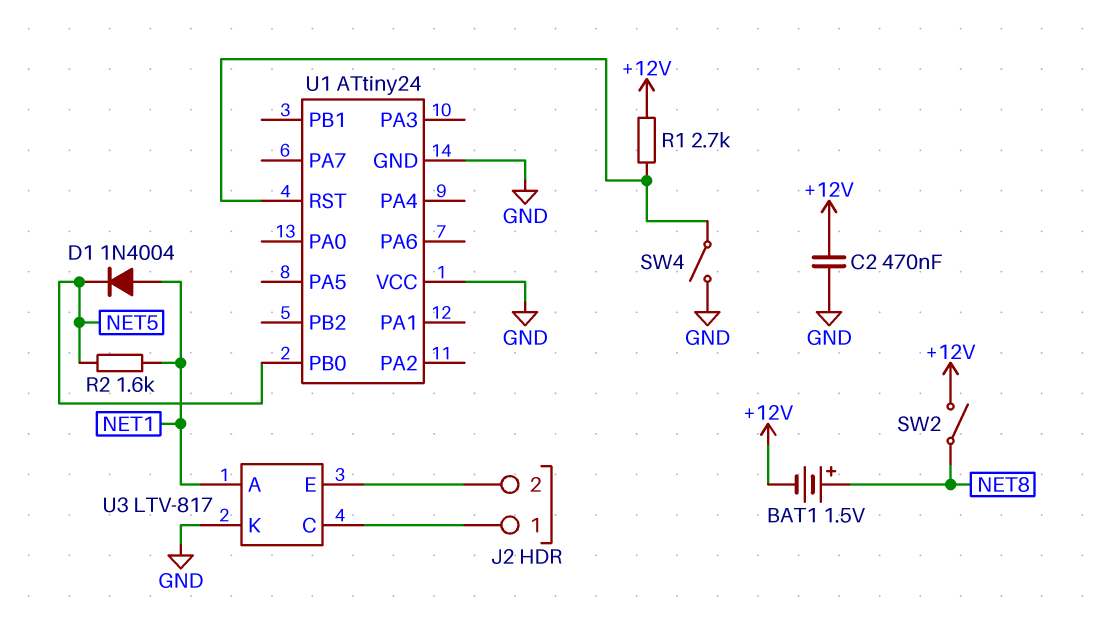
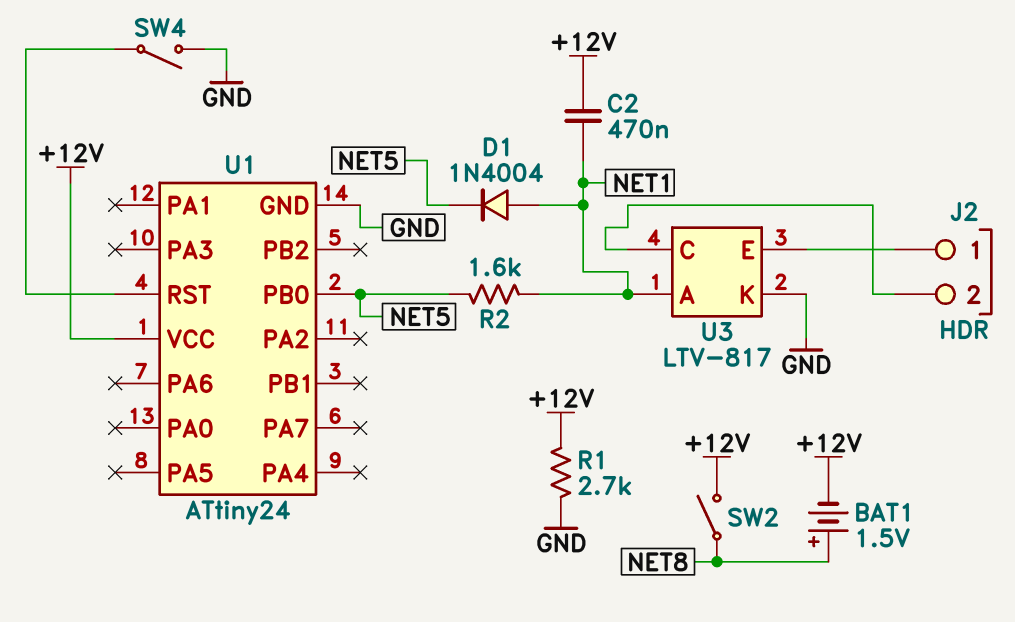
C2: 470nF (+12V, GND) -> 470nF (+12V, NET1)
R1: 2.7k (+12V, U1/RST) -> 2.7k (+12V, GND)
U1 pin VCC: GND -> +12V
U3 pin C: J2/1 -> J2/2
U3 pin E: J2/2 -> J2/1

